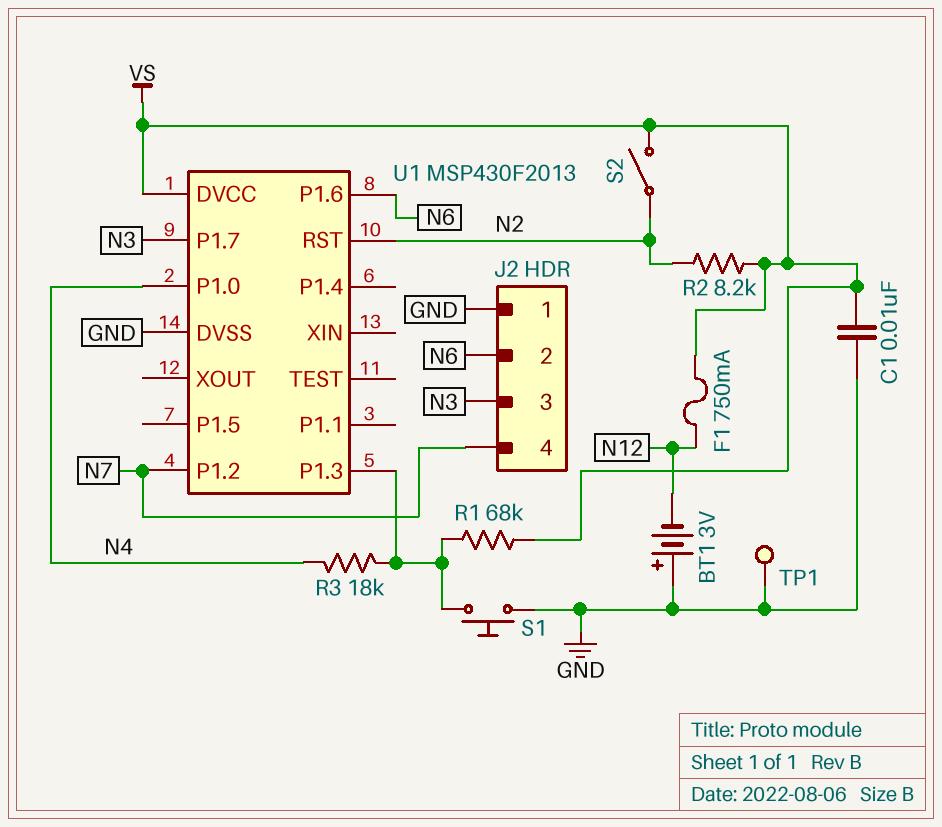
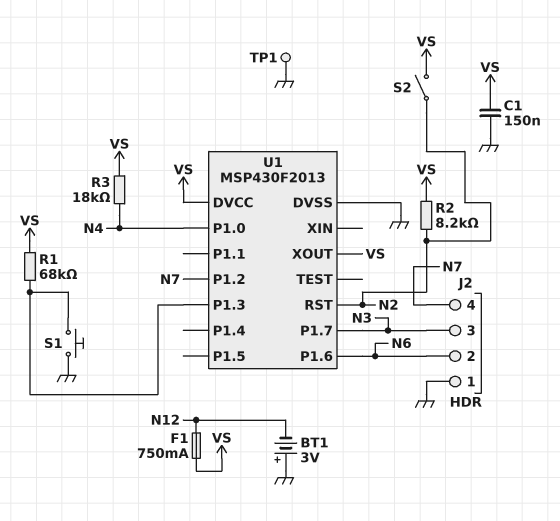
C1: 10nF (GND, VS) -> 150nF (GND, VS)
R3: 18k (N4, U1/P1.3) -> 18k (N4, VS)
U1 pin XOUT: none -> VS

